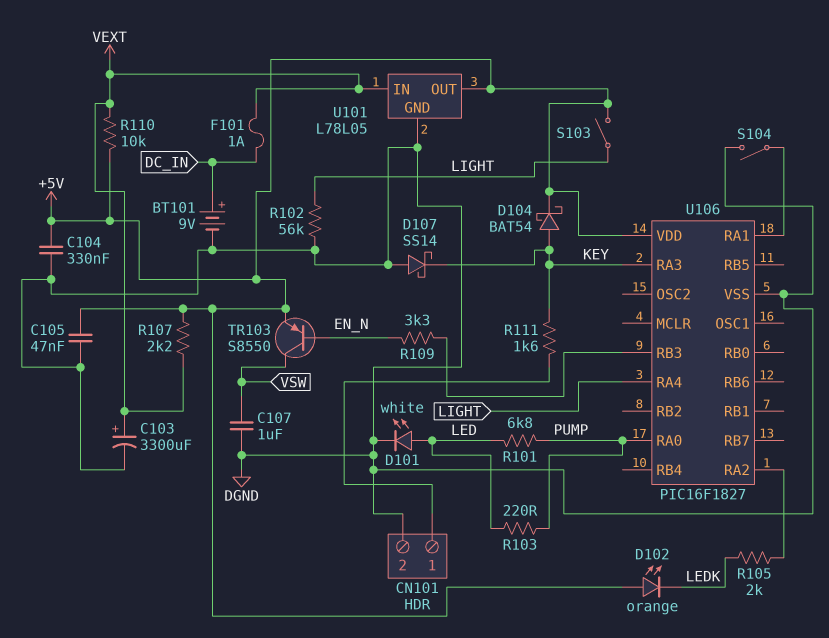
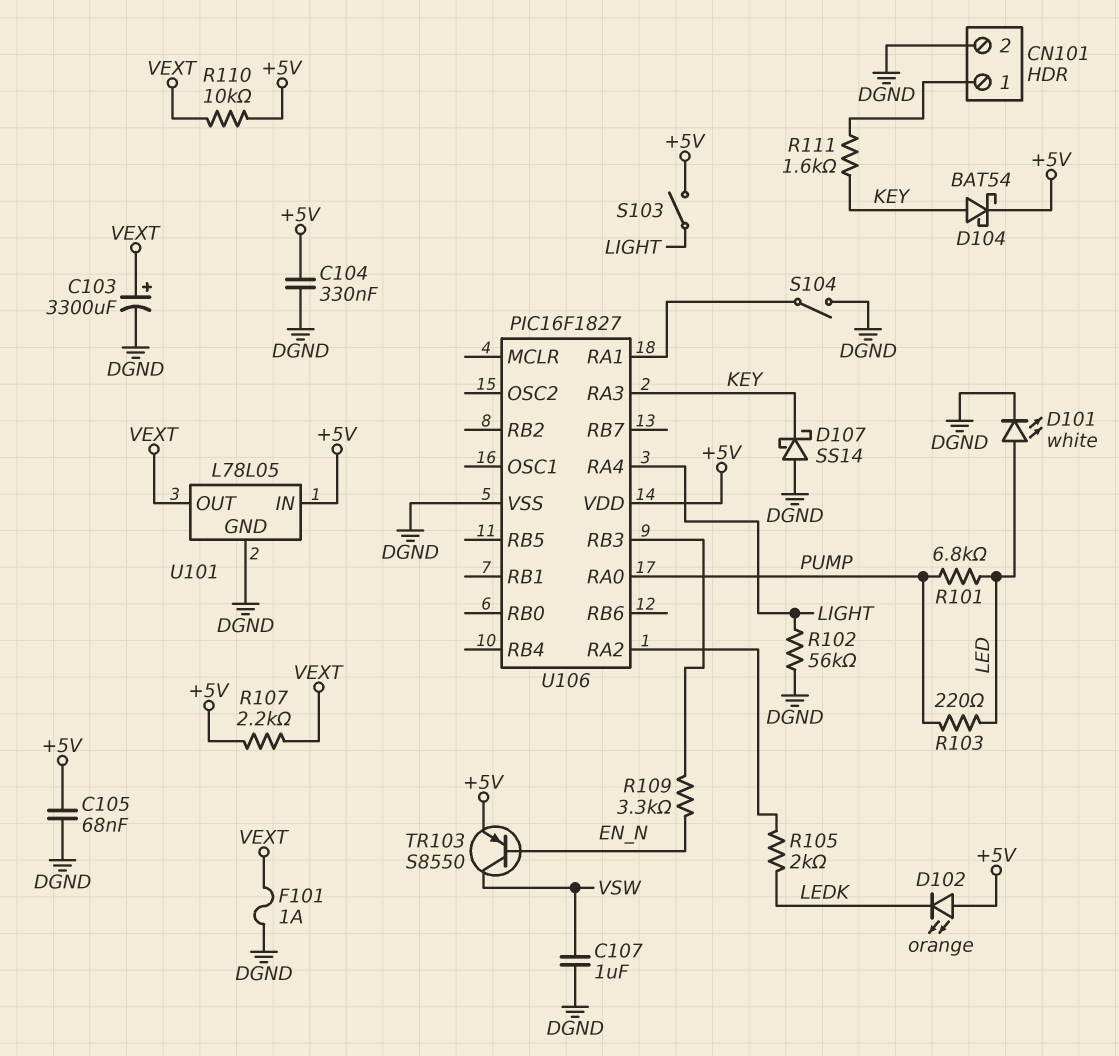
BT101: 9V (plus DC_IN, minus DGND) -> none
C105: 47nF (+5V, DGND) -> 68nF (+5V, DGND)
F101: 1A (DC_IN, VEXT) -> 1A (DGND, VEXT)
U101 pin IN: VEXT -> +5V
U101 pin OUT: +5V -> VEXT

